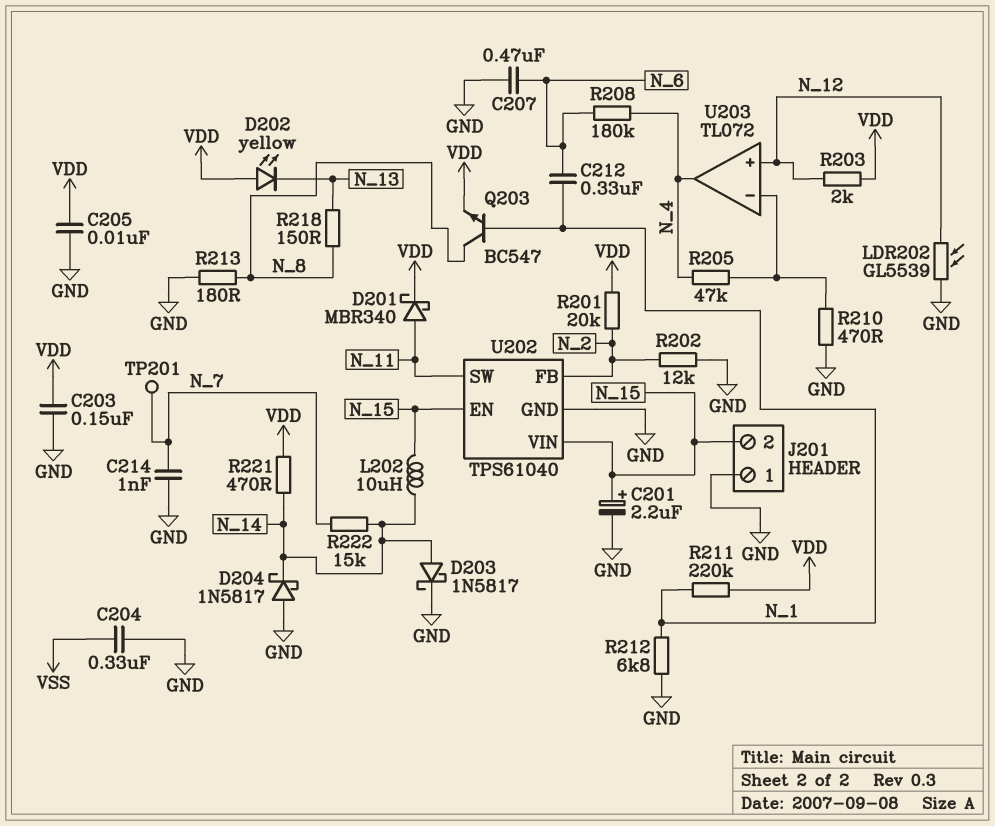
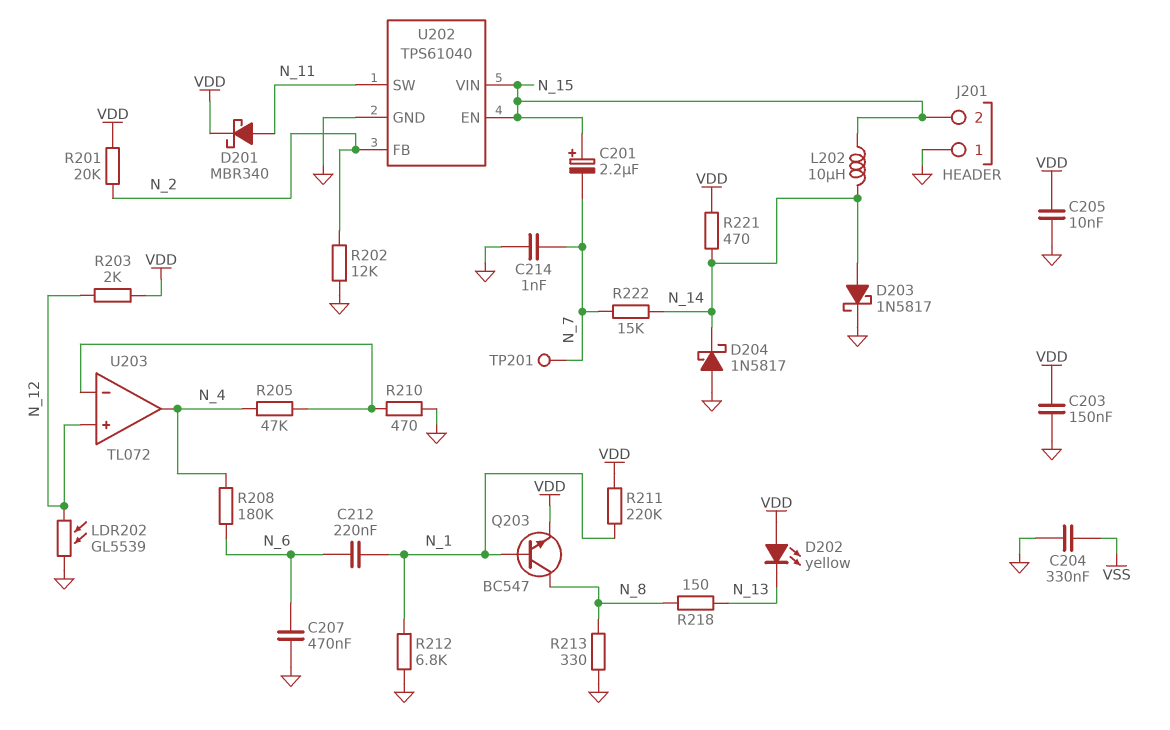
C201: 2.2uF (plus N_15, minus GND) -> 2.2uF (plus N_15, minus N_7)
C212: 330nF (N_1, N_6) -> 220nF (N_1, N_6)
R213: 180 (GND, N_8) -> 330 (GND, N_8)

